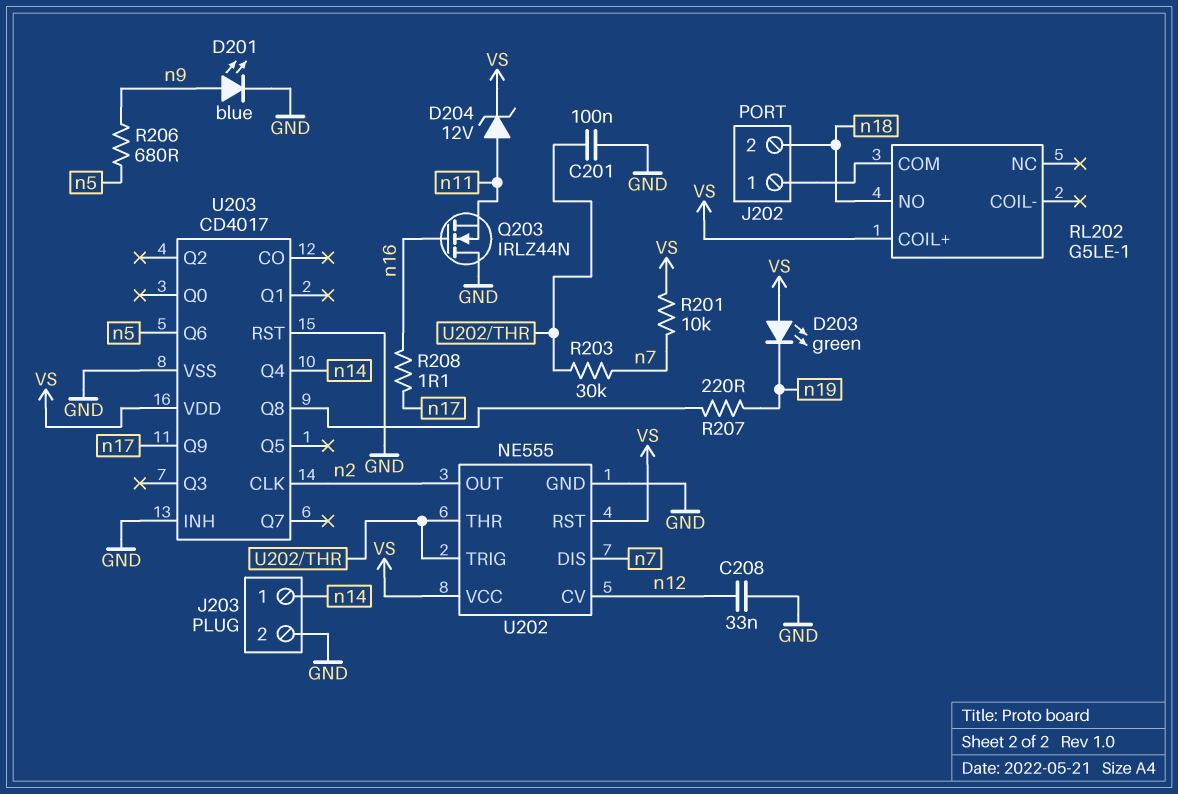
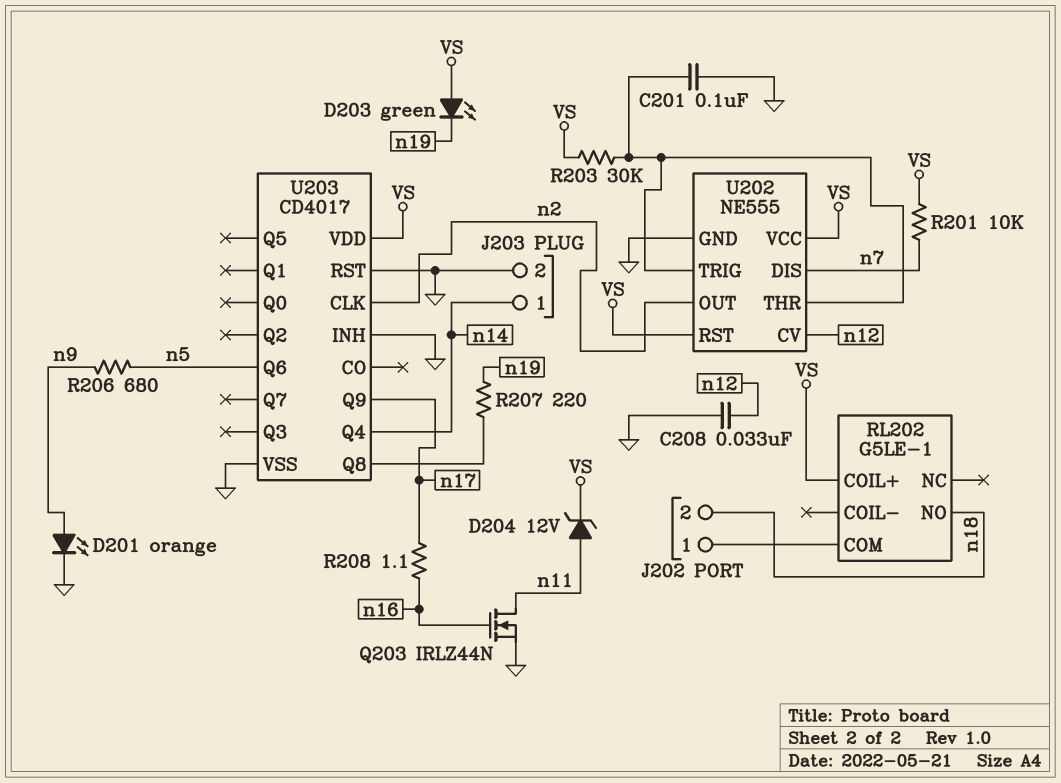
D201: LED blue (A n9, K GND) -> LED orange (A n9, K GND)
Q203: NMOS IRLZ44N (G n16, D GND, S n11) -> NMOS IRLZ44N (G n16, D n11, S GND)
R203: 30k (U202/THR, n7) -> 30k (U202/THR, VS)

